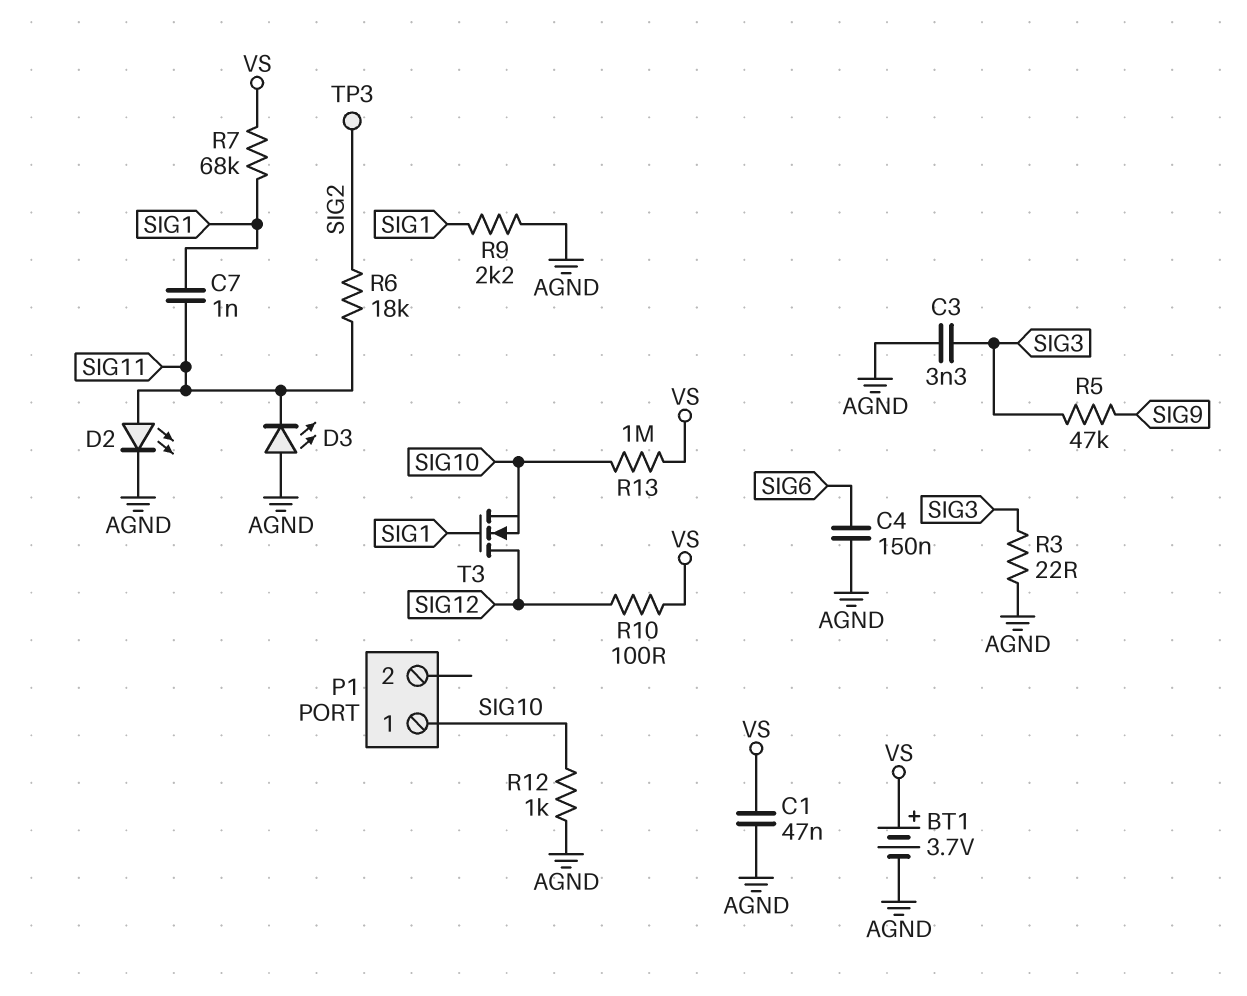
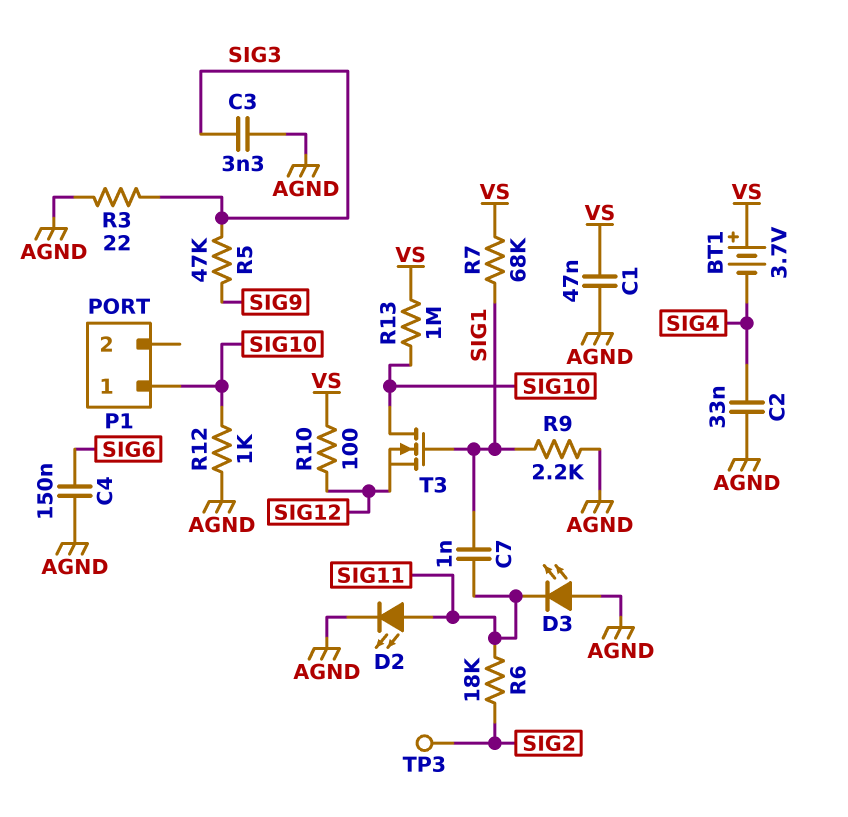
BT1: 3.7V (plus VS, minus AGND) -> 3.7V (plus VS, minus SIG4)
C2: none -> 33nF (AGND, SIG4)
T3: NMOS (G SIG1, D SIG12, S SIG10) -> NMOS (G SIG1, D SIG10, S SIG12)

